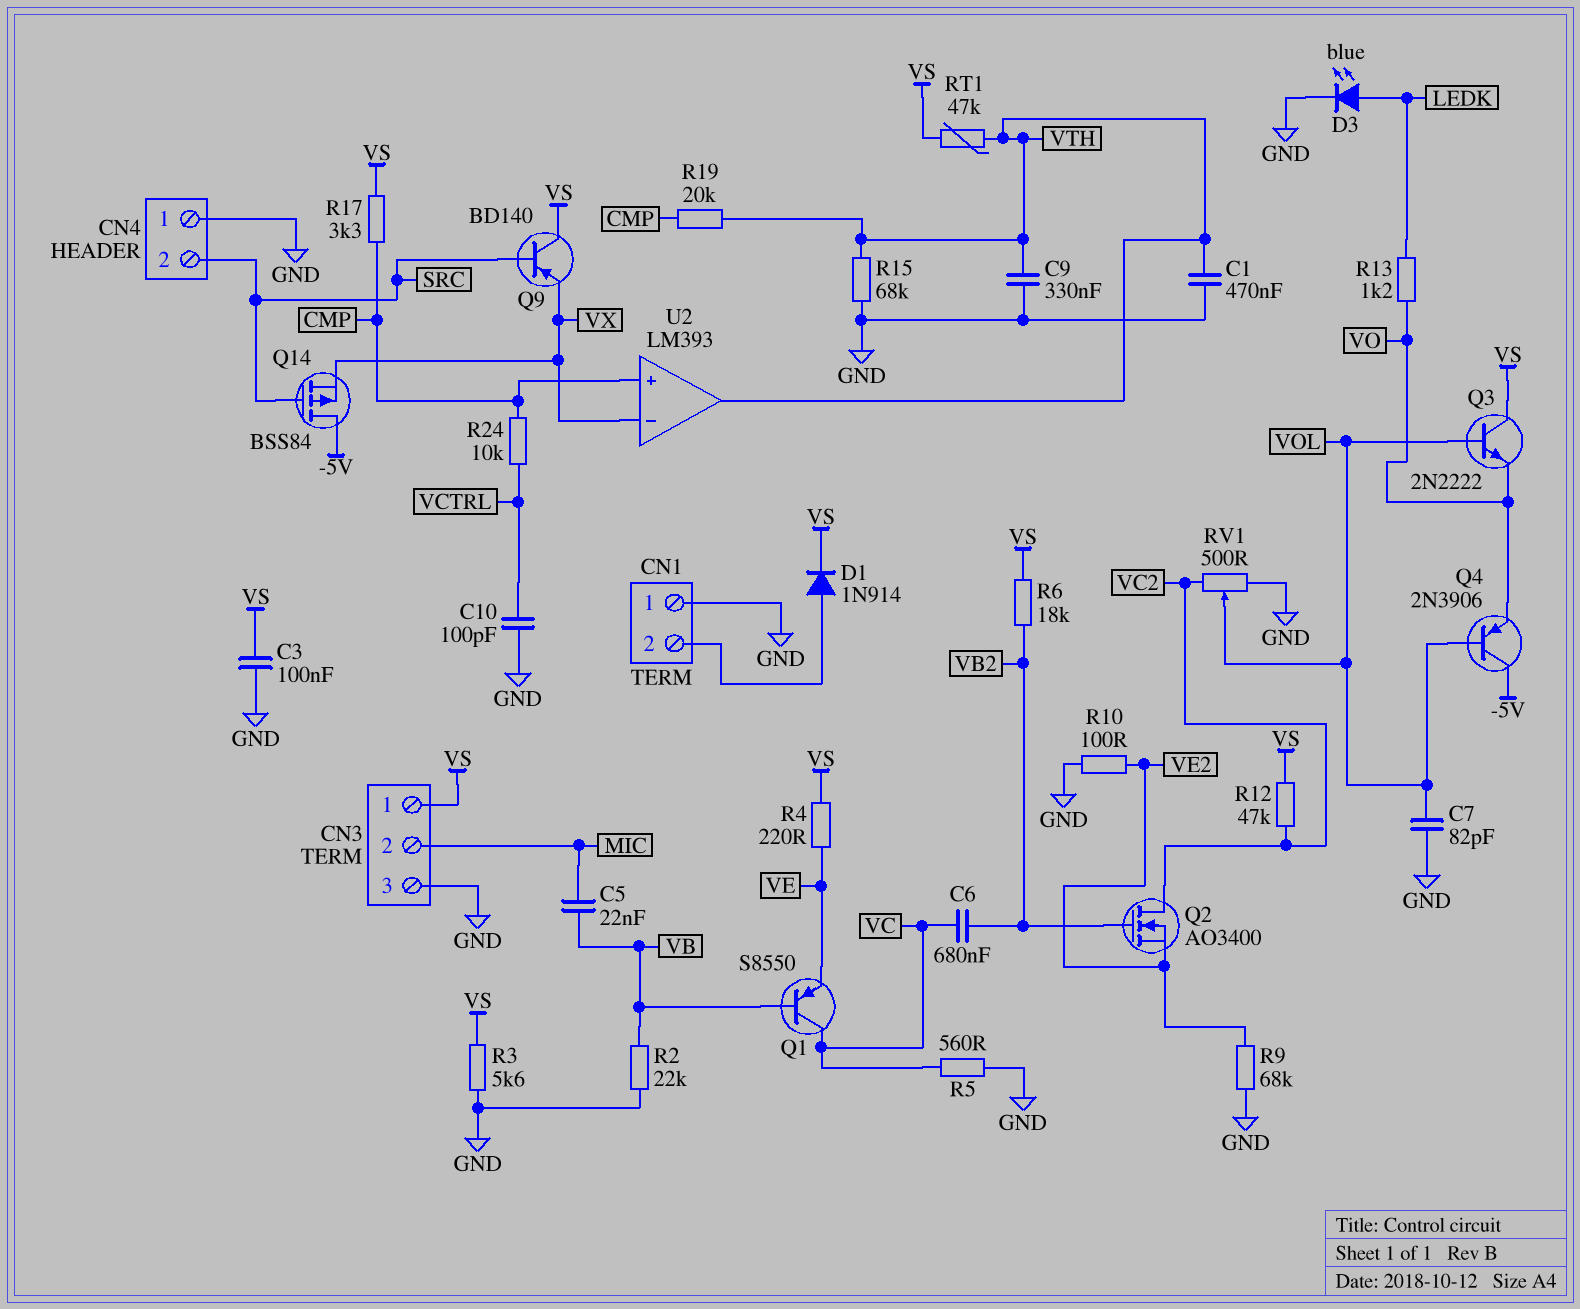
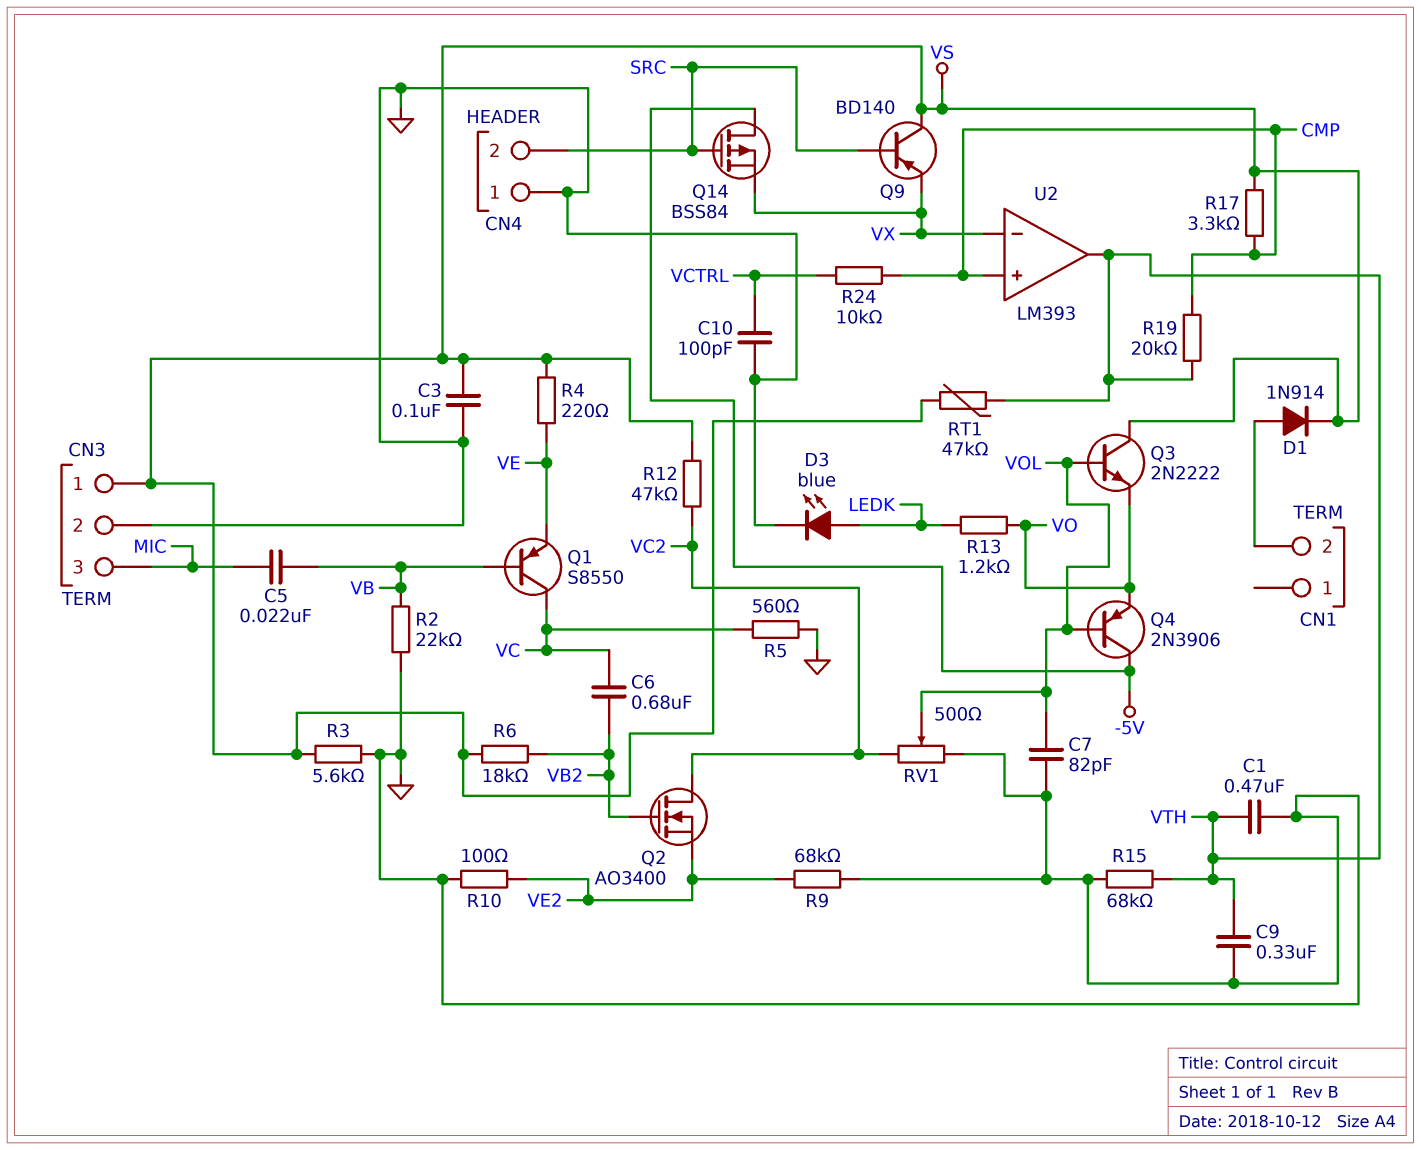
CN1 pin 1: GND -> none
CN3 pin 2: MIC -> GND
CN3 pin 3: GND -> MIC

